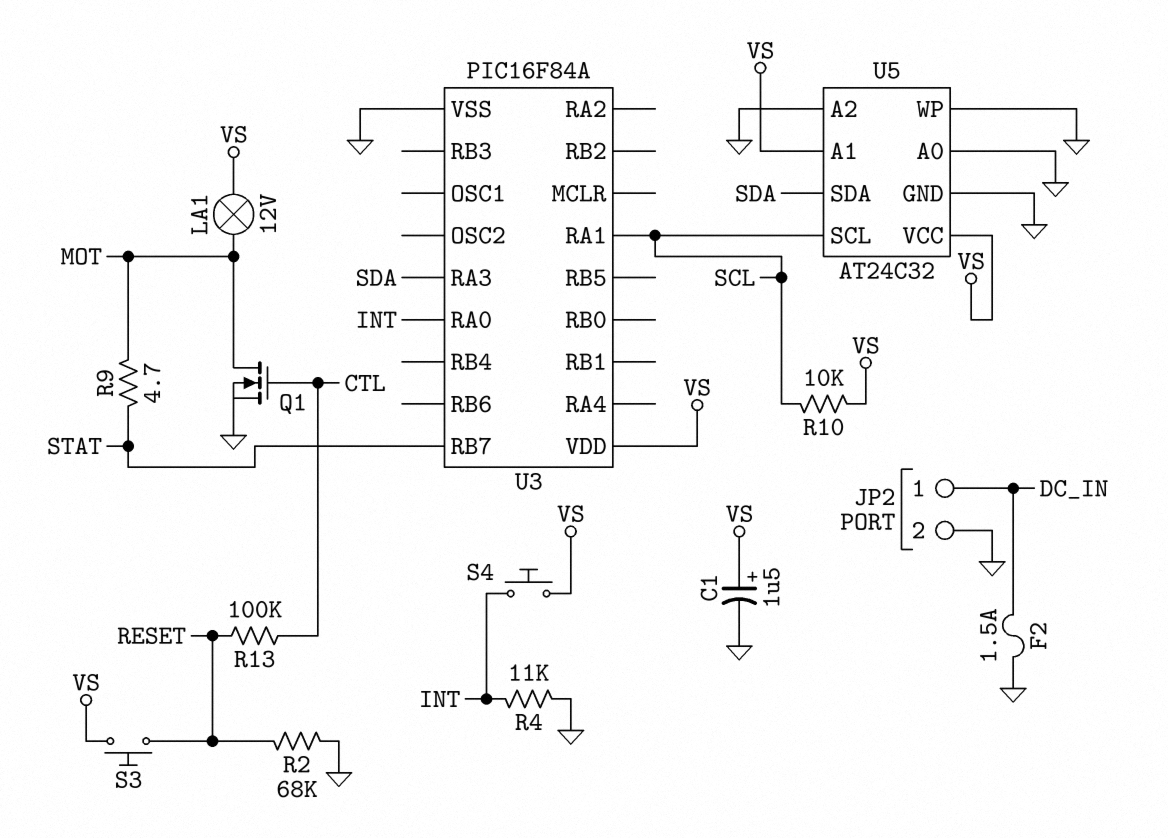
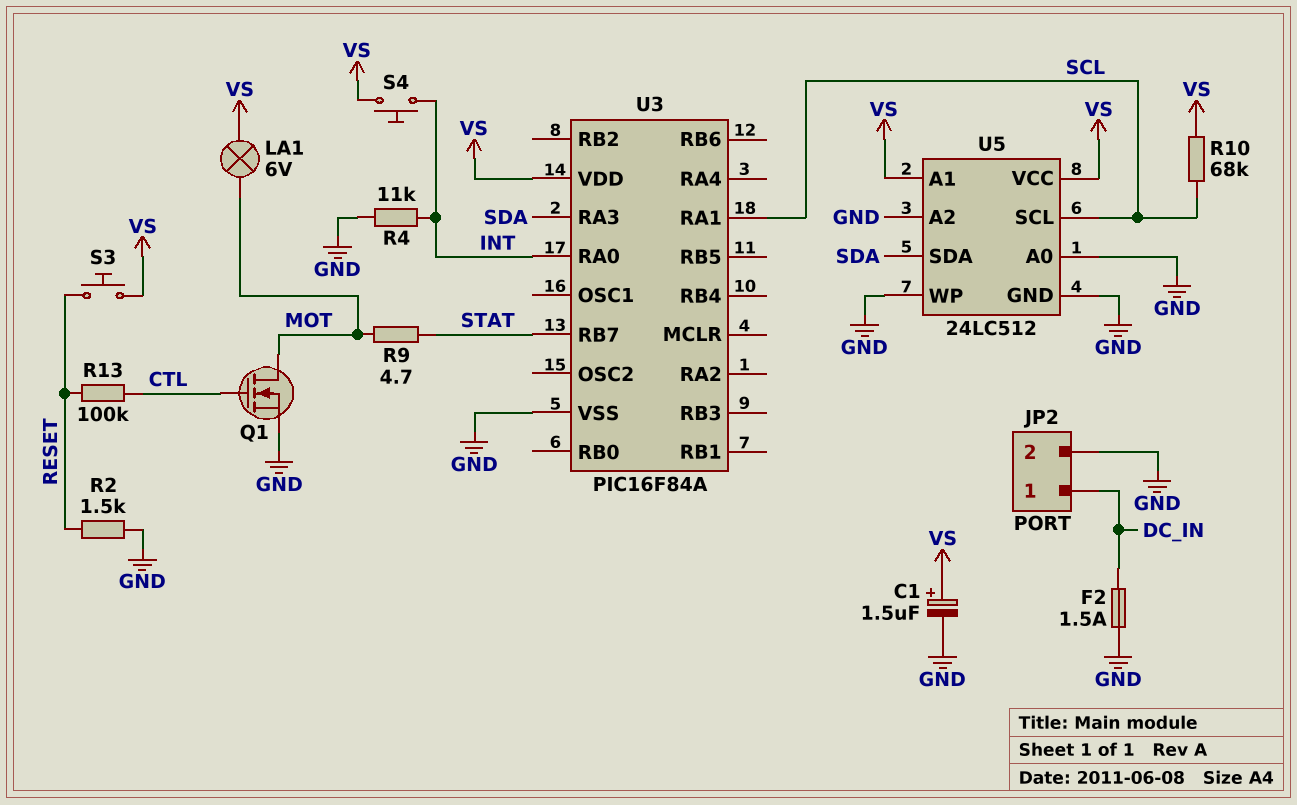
LA1: lamp 12V (MOT, VS) -> lamp 6V (MOT, VS)
R2: 68k (GND, RESET) -> 1.5k (GND, RESET)
R10: 10k (SCL, VS) -> 68k (SCL, VS)
U5: AT24C32 -> 24LC512

